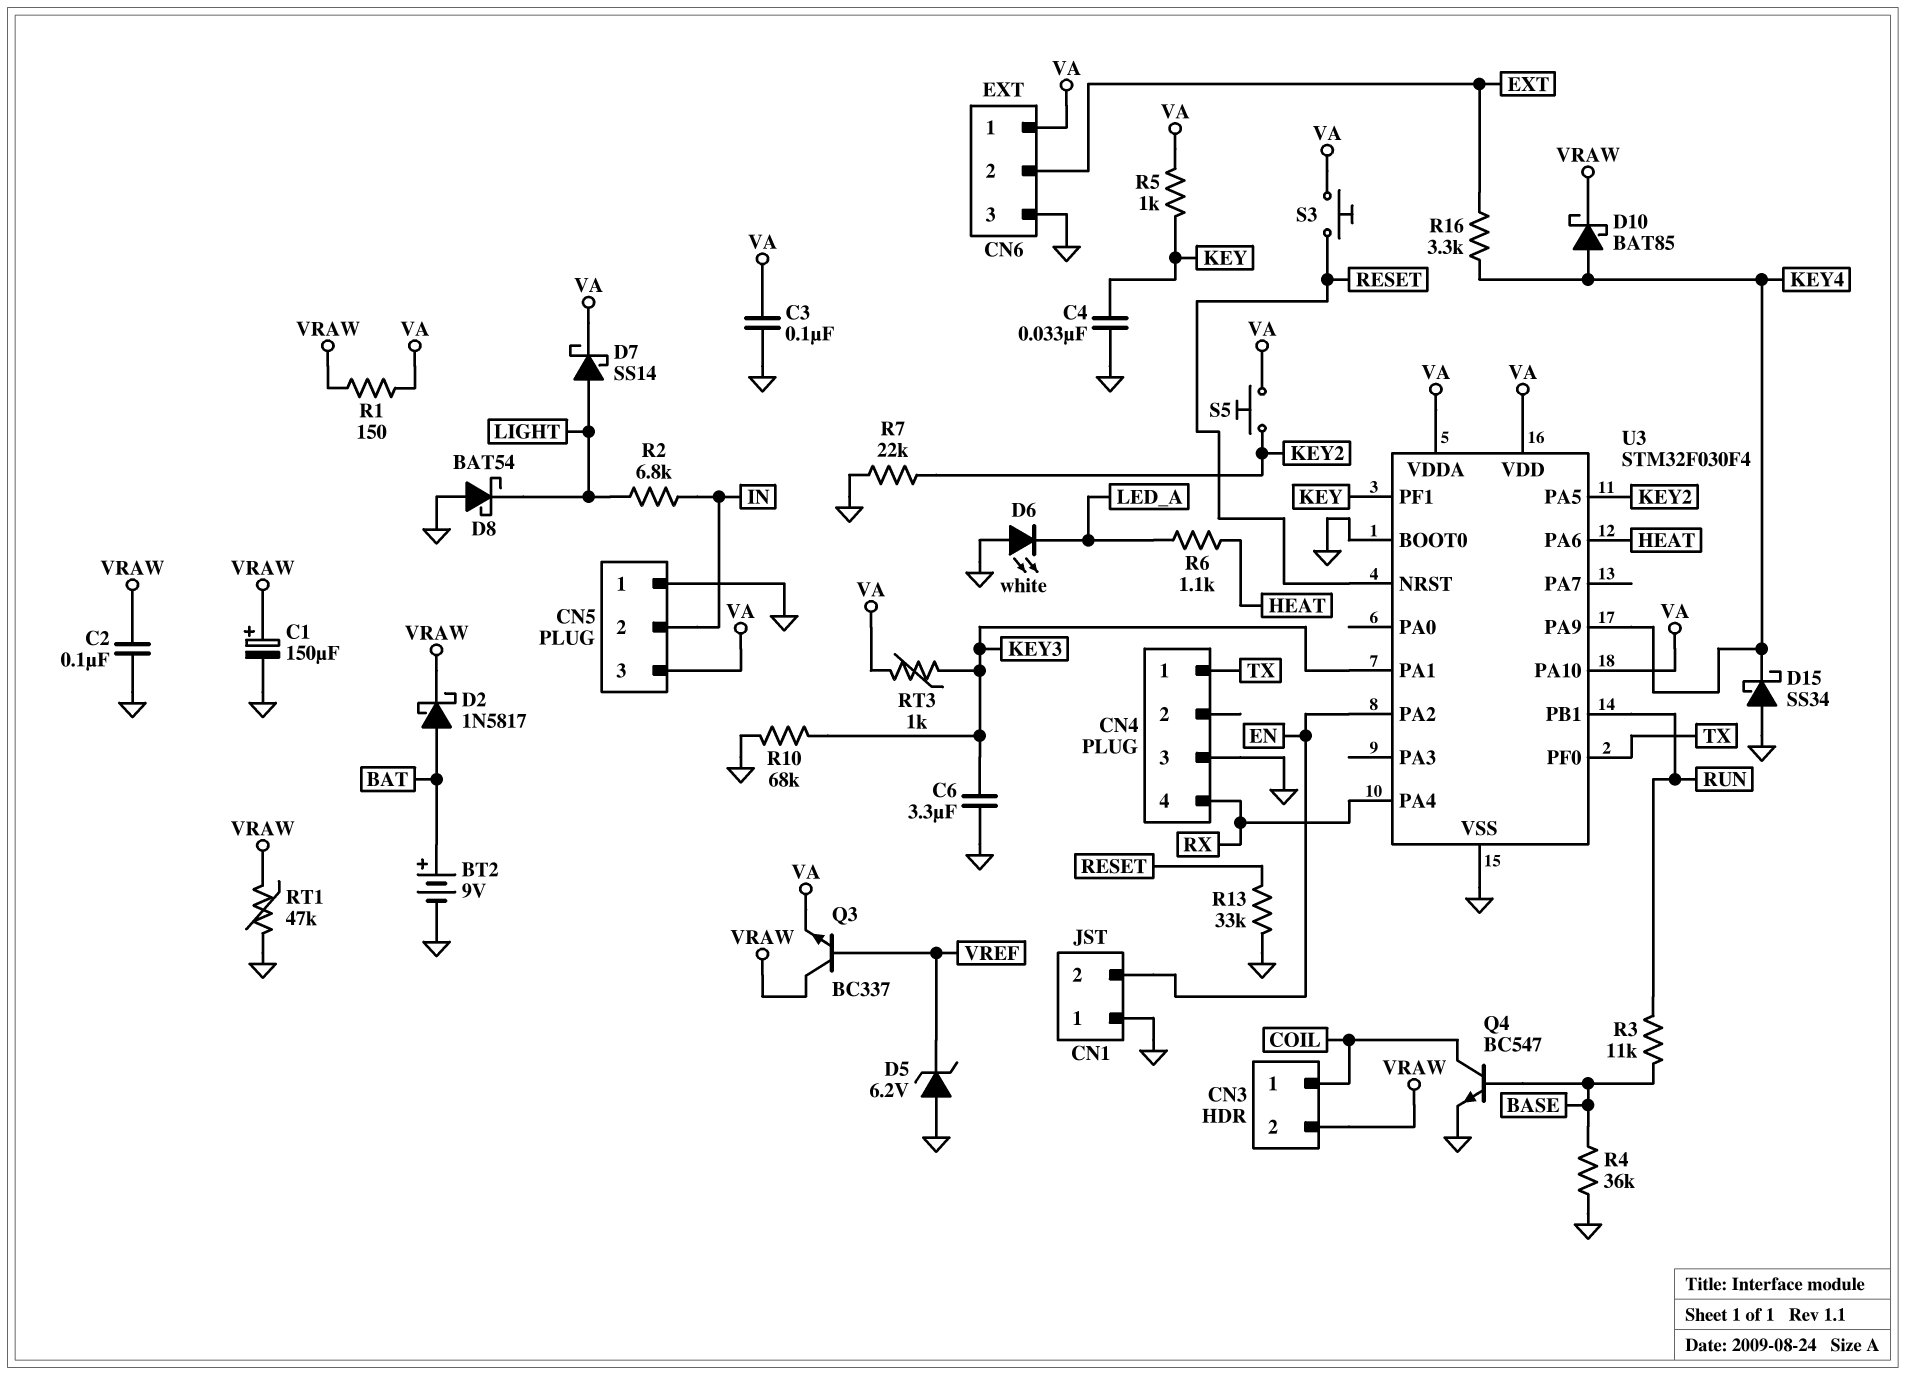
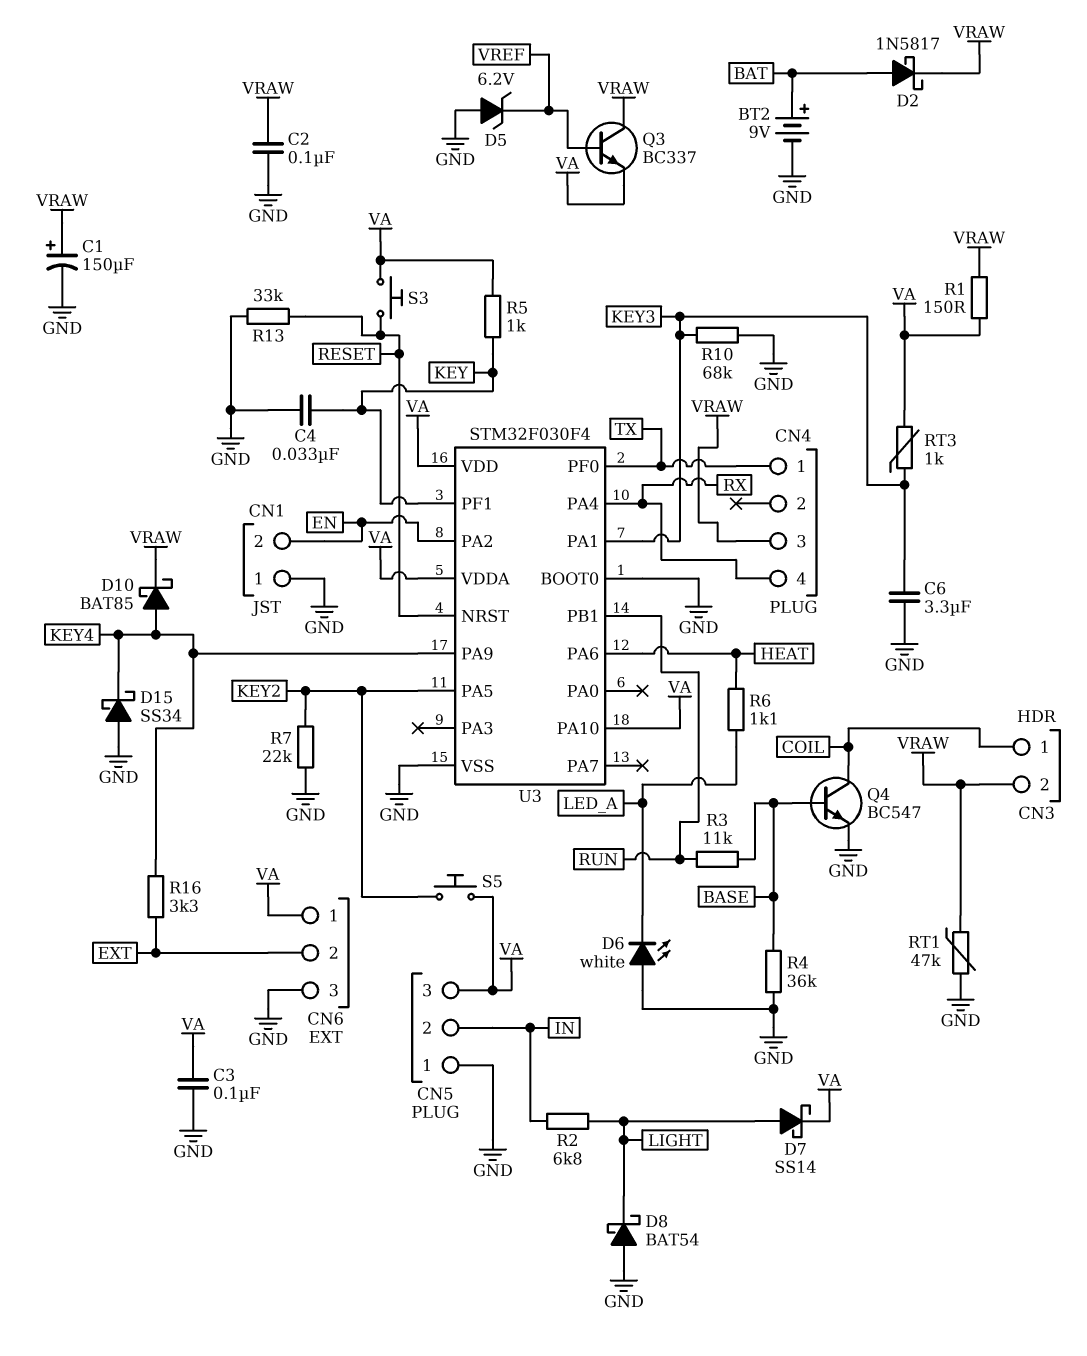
CN4 pin 3: GND -> VRAW

